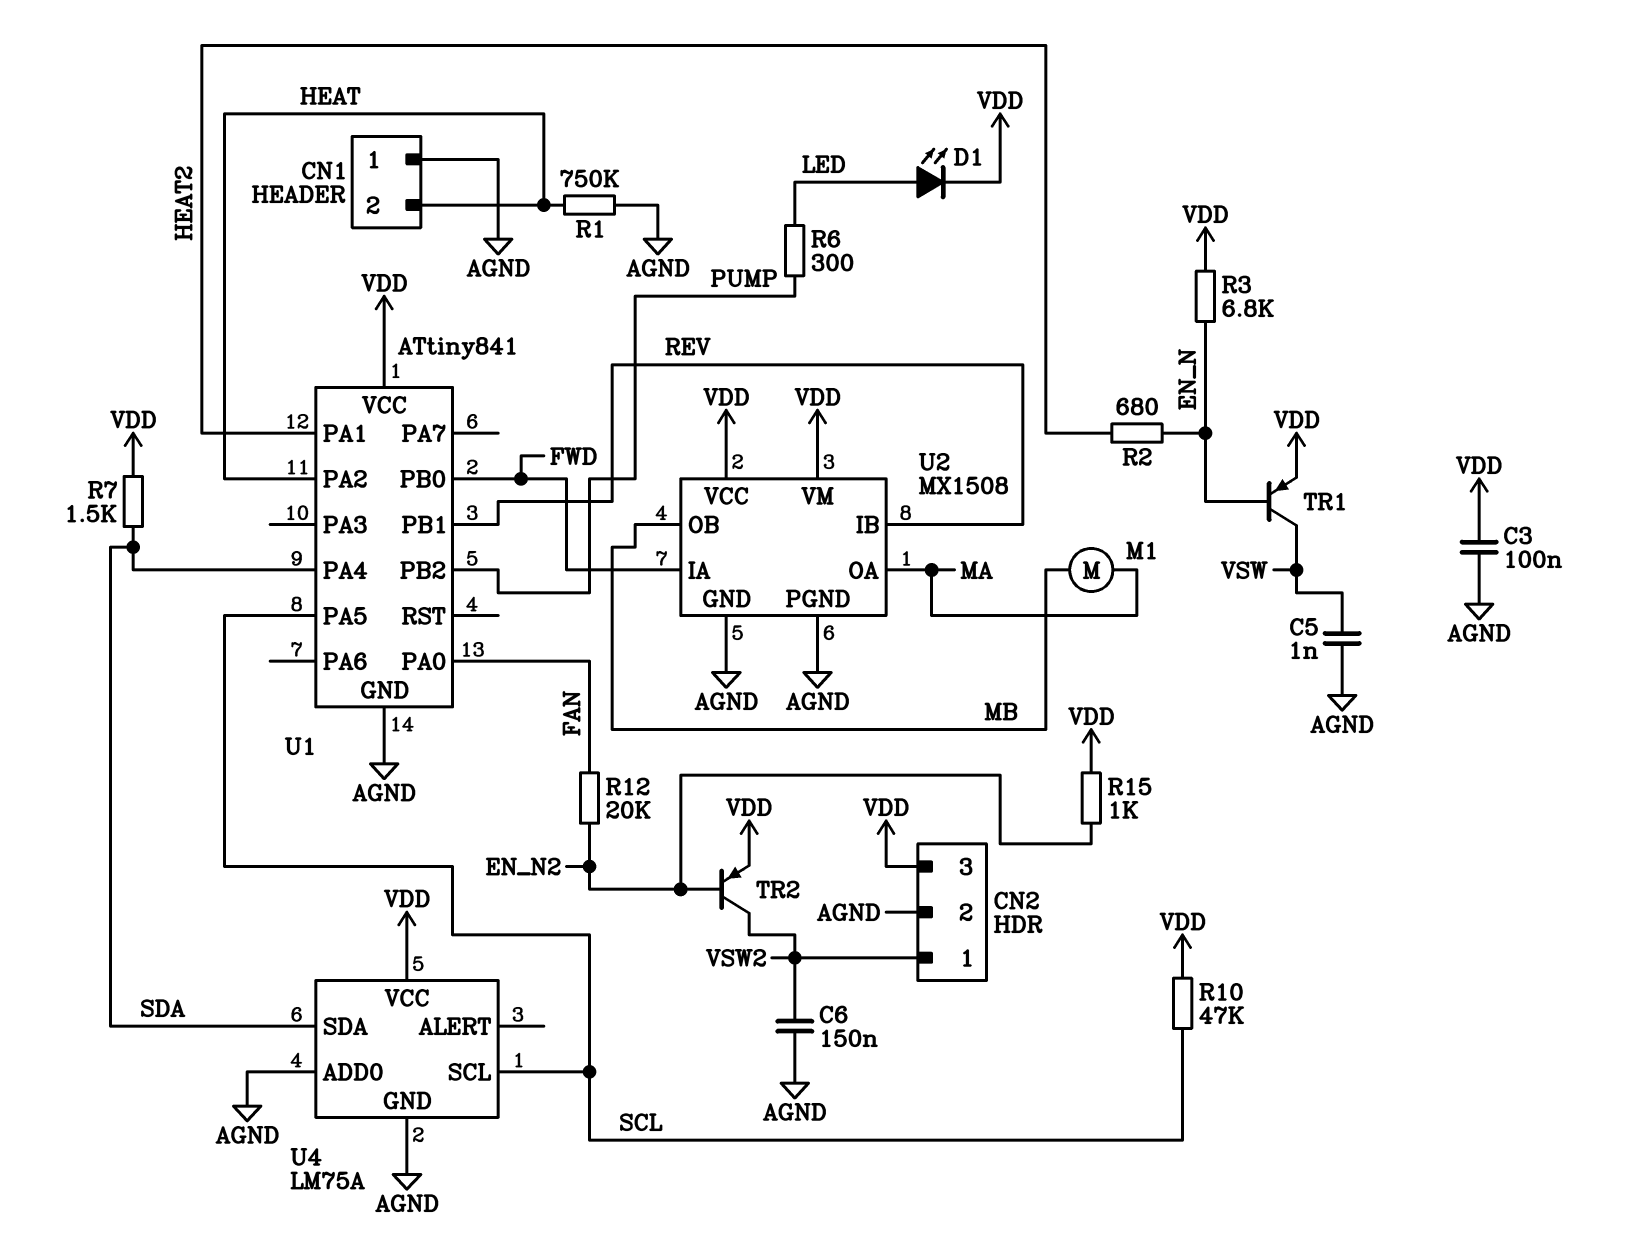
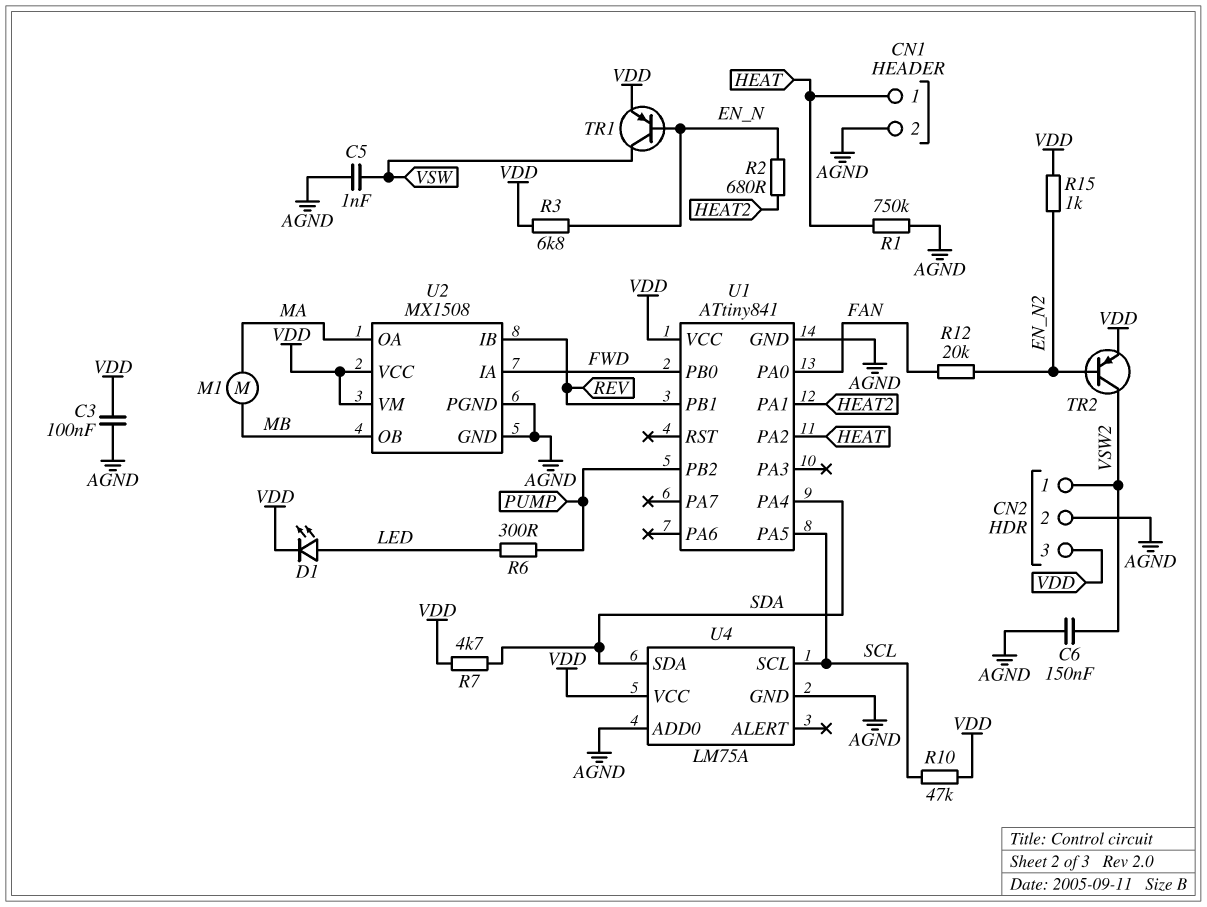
CN1 pin 1: AGND -> HEAT
CN1 pin 2: HEAT -> AGND
R7: 1.5k (SDA, VDD) -> 4.7k (SDA, VDD)

